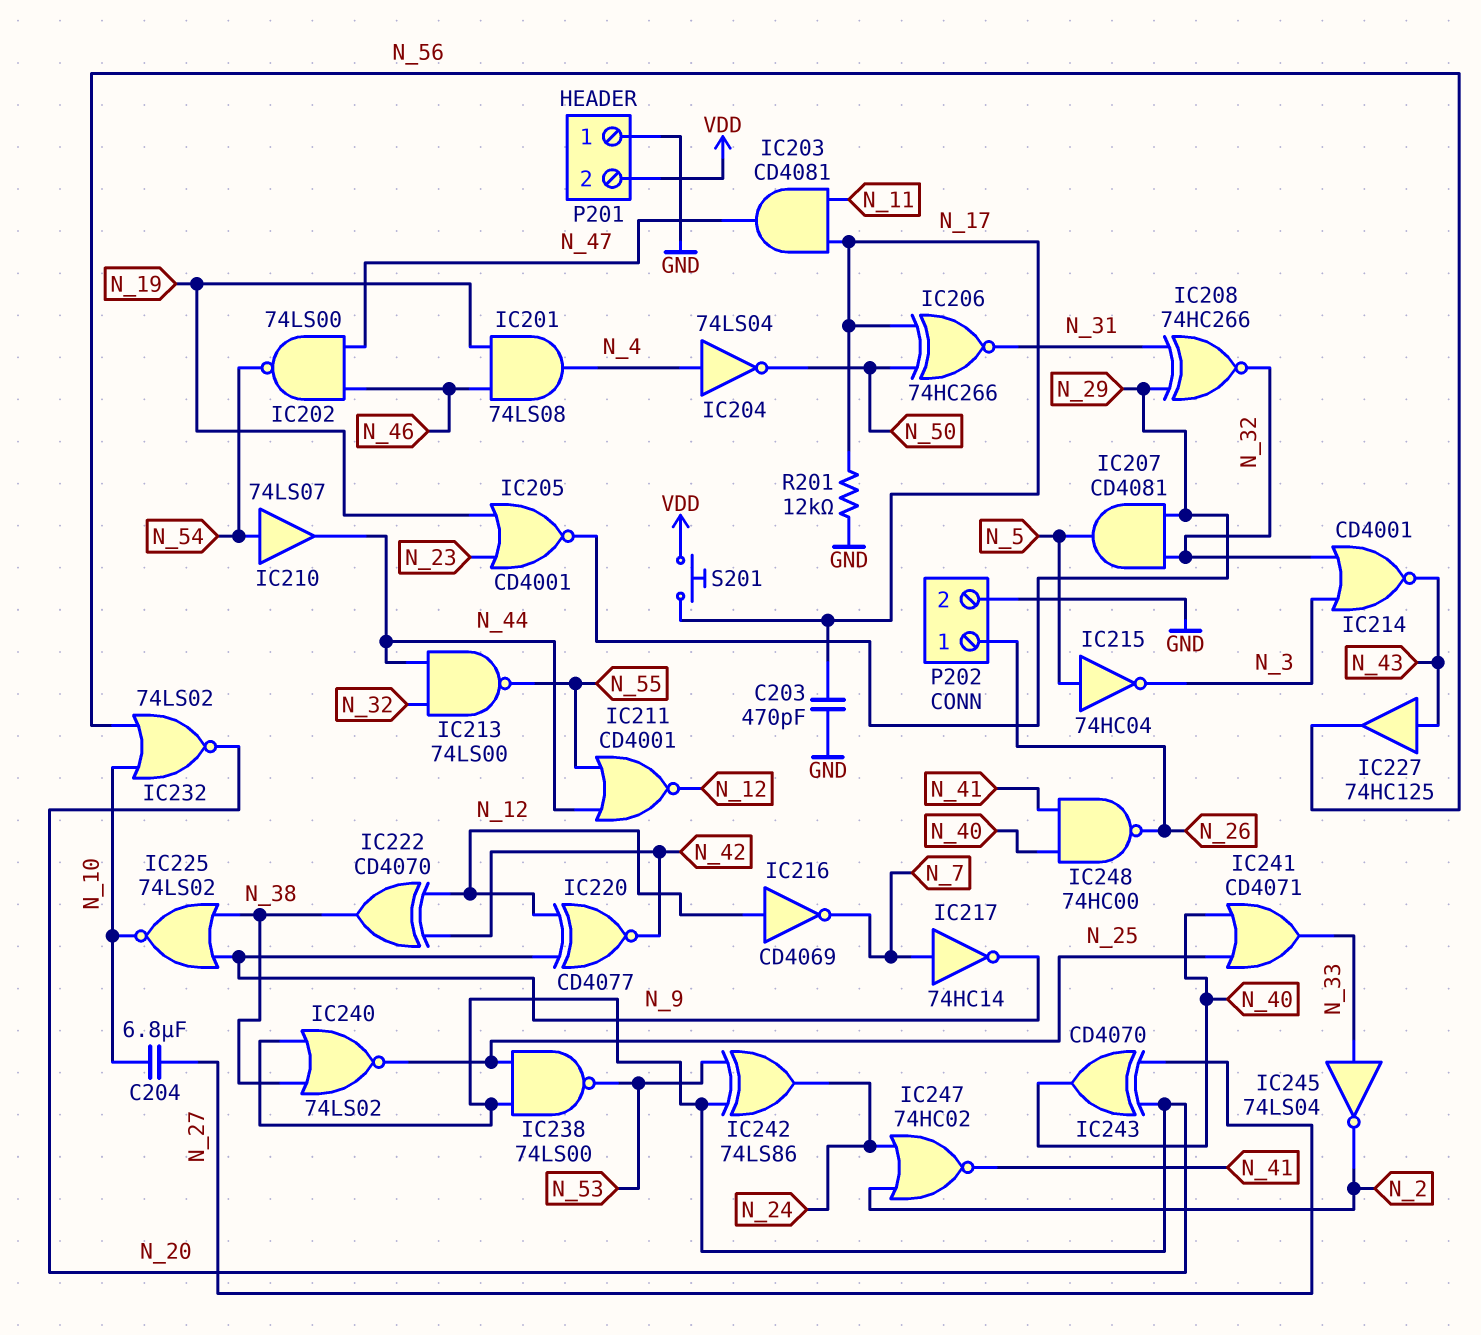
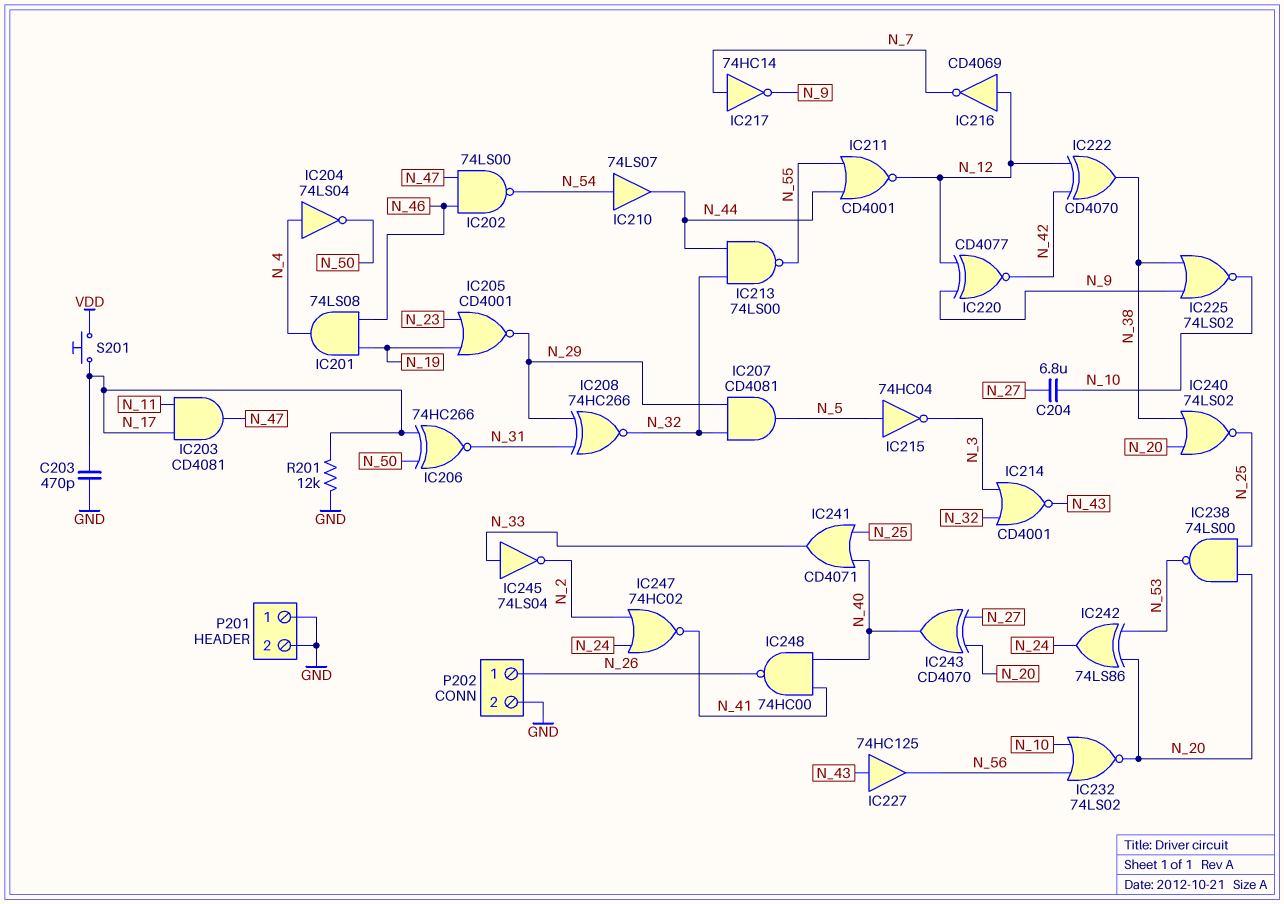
P201 pin 2: VDD -> GND

